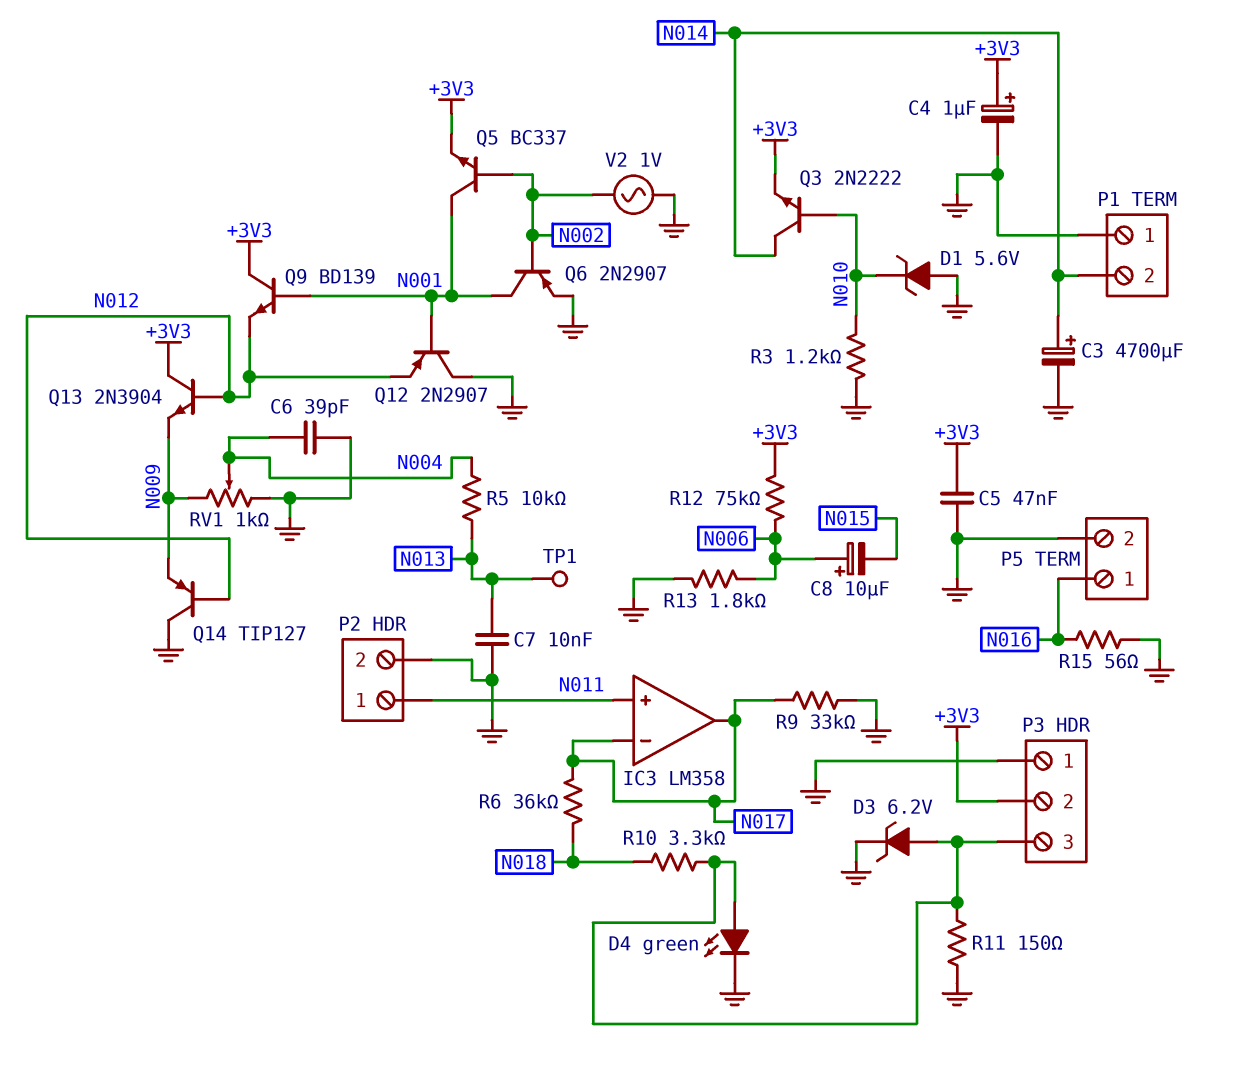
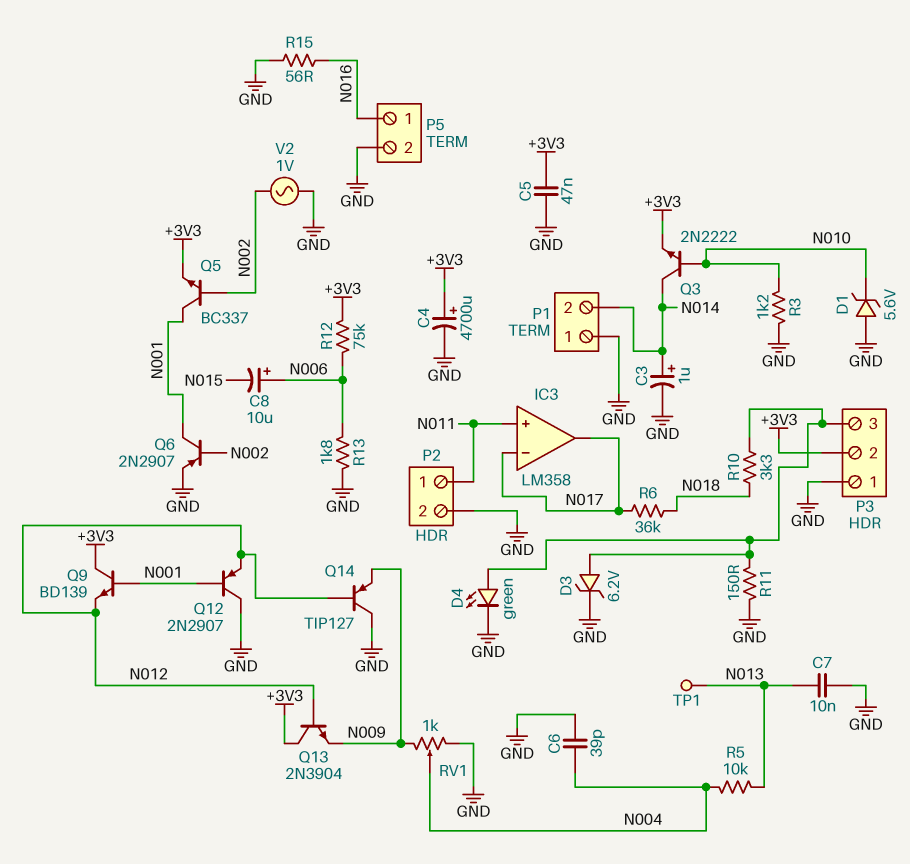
C3: 4700uF (plus N014, minus GND) -> 1uF (plus N014, minus GND)
C4: 1uF (plus +3V3, minus GND) -> 4700uF (plus +3V3, minus GND)
R9: 33k (GND, N017) -> none

